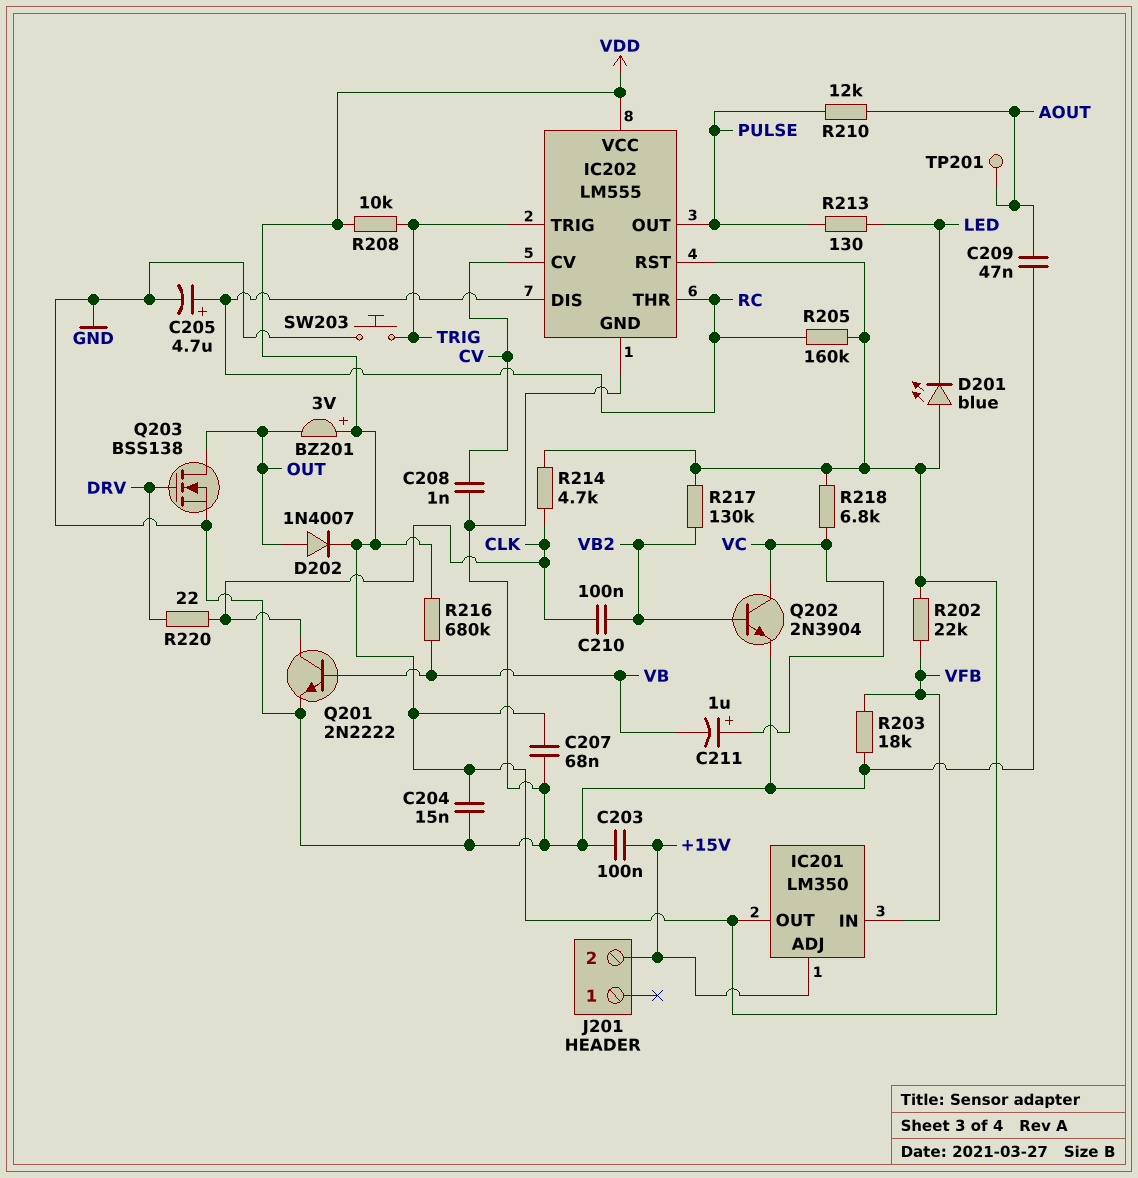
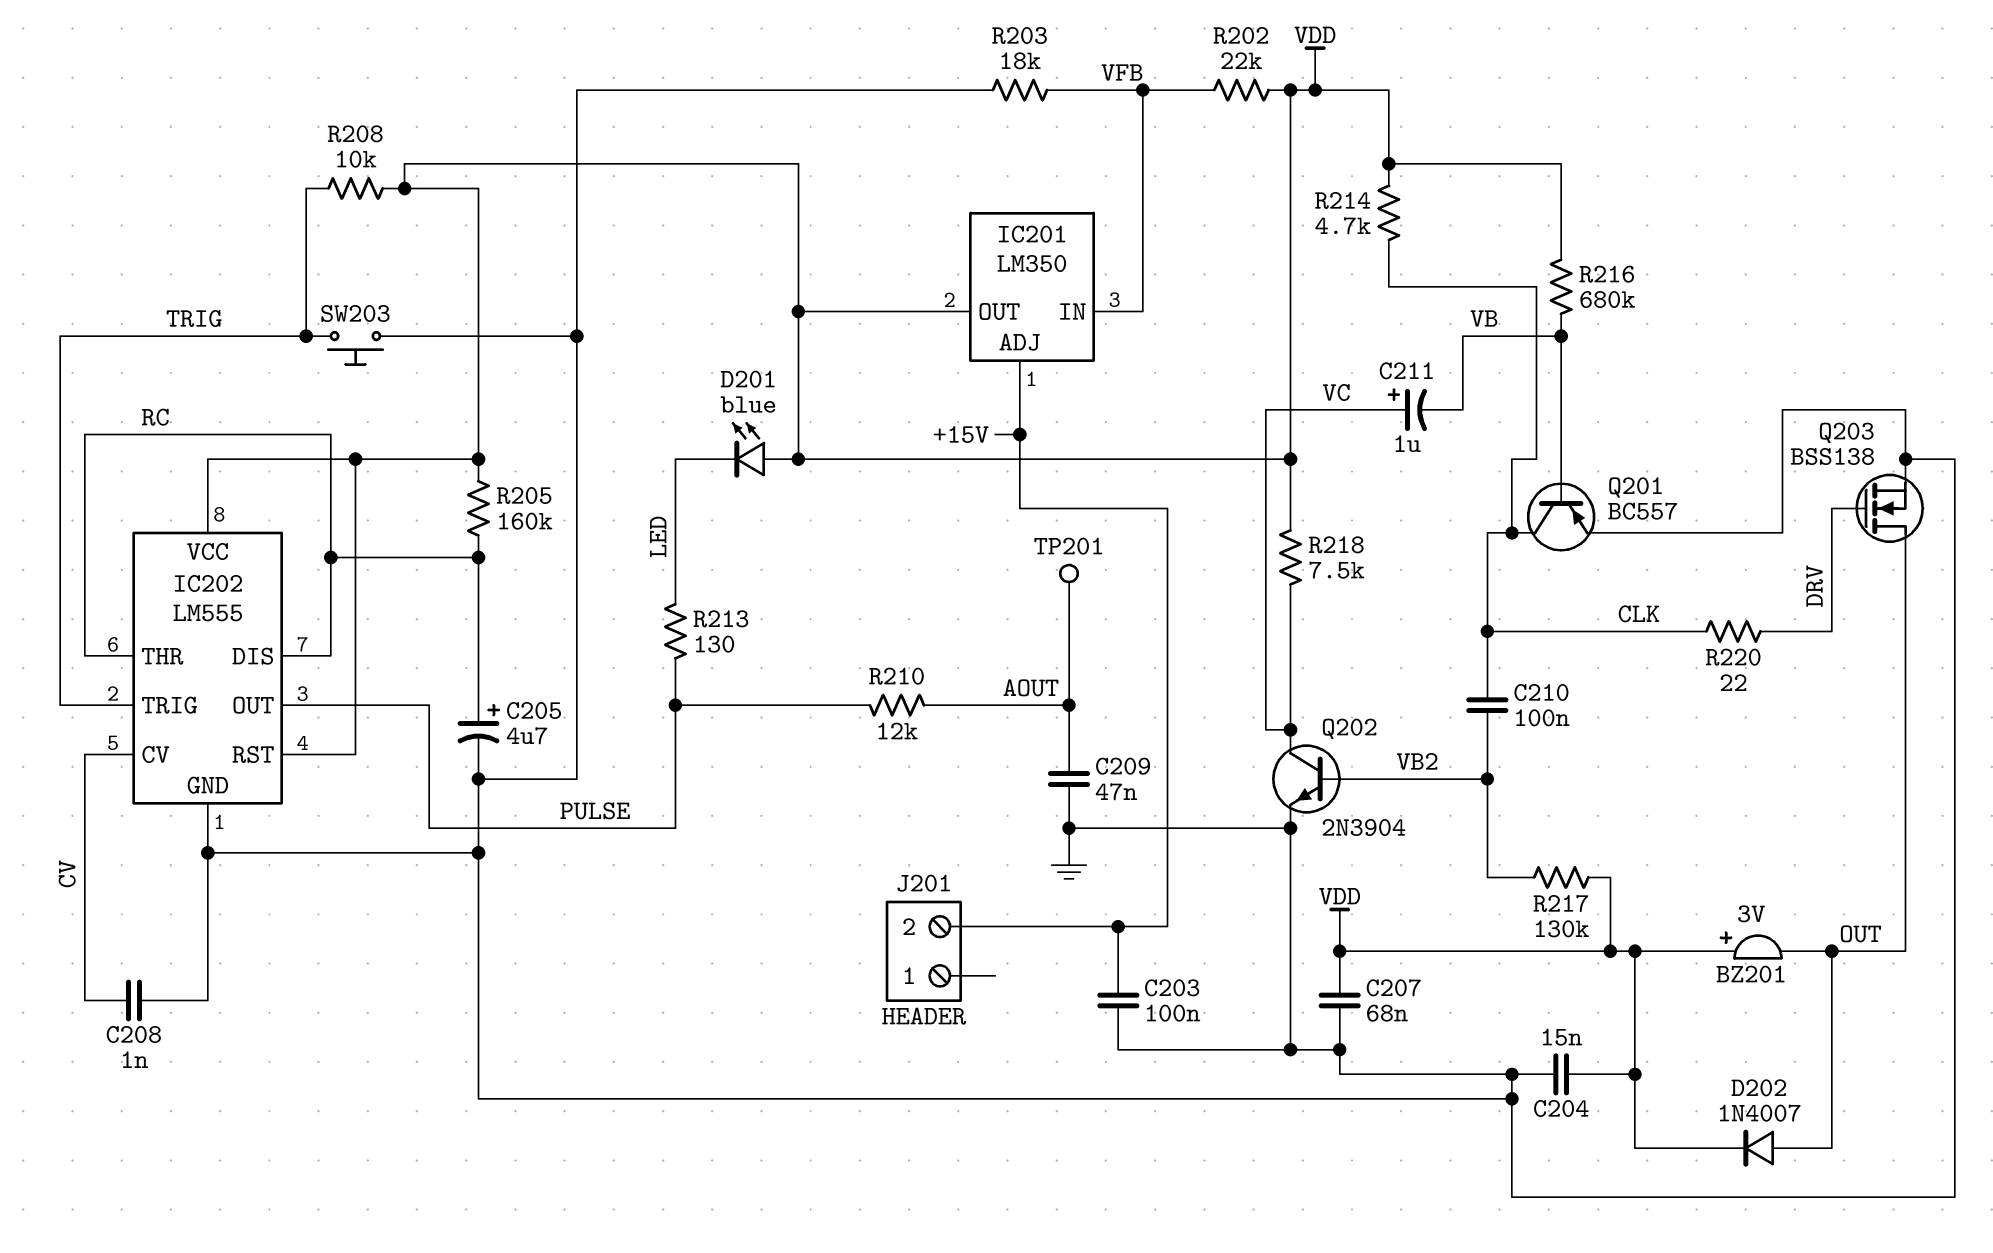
Q201: NPN 2N2222 (B VB, C CLK, E GND) -> PNP BC557 (B VB, C CLK, E GND)
R218: 6.8k (VC, VDD) -> 7.5k (VC, VDD)

